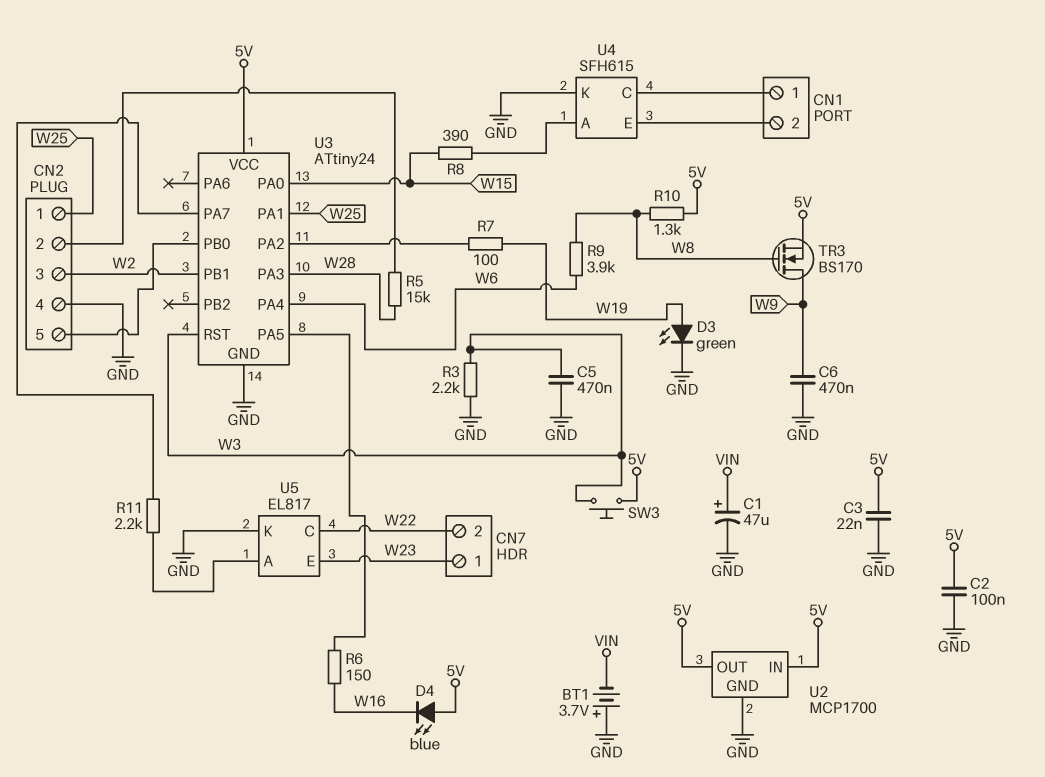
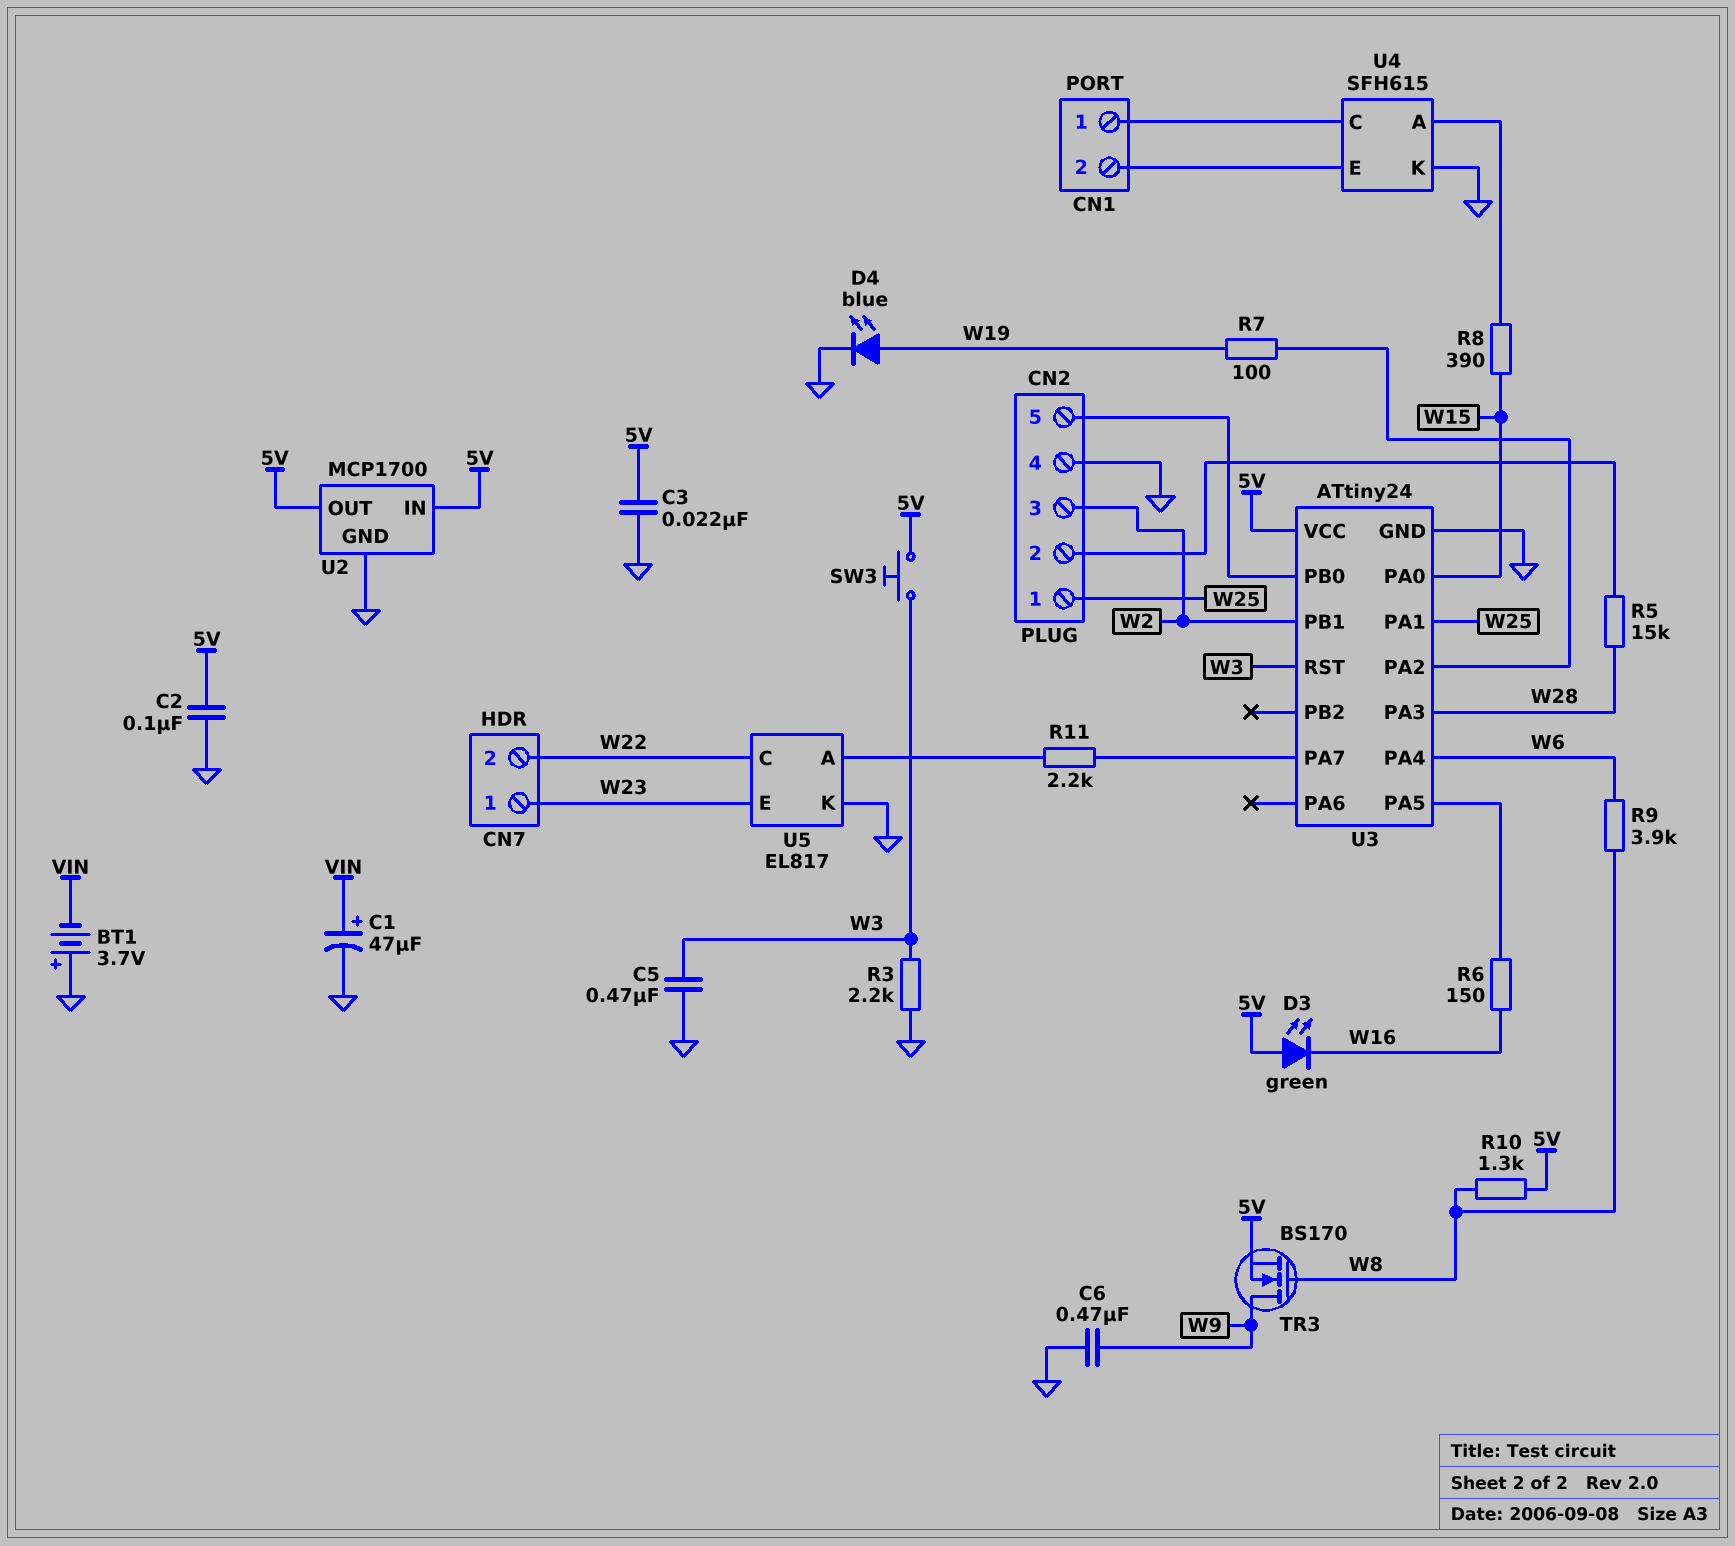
D3: LED green (A W19, K GND) -> LED green (A 5V, K W16)
D4: LED blue (A 5V, K W16) -> LED blue (A W19, K GND)

